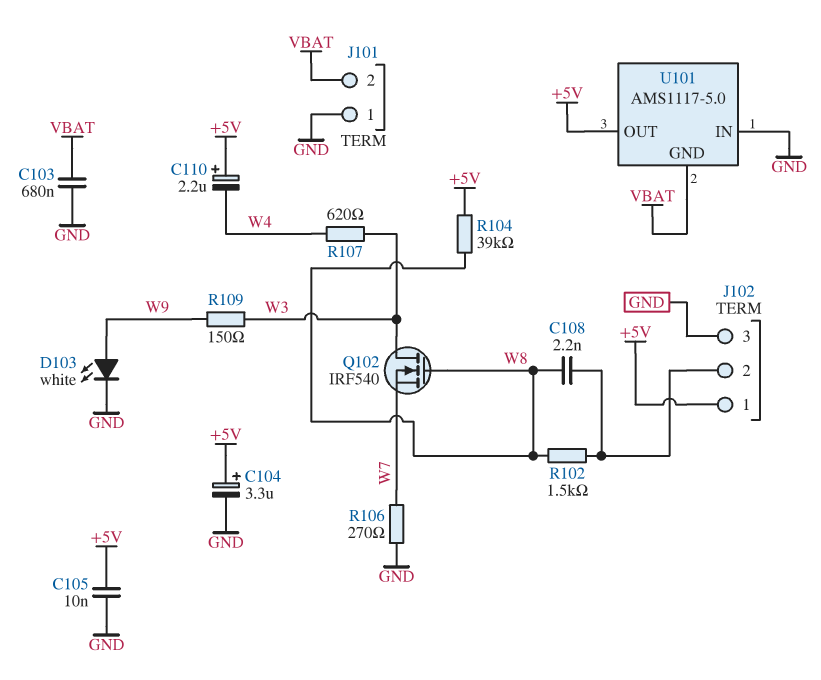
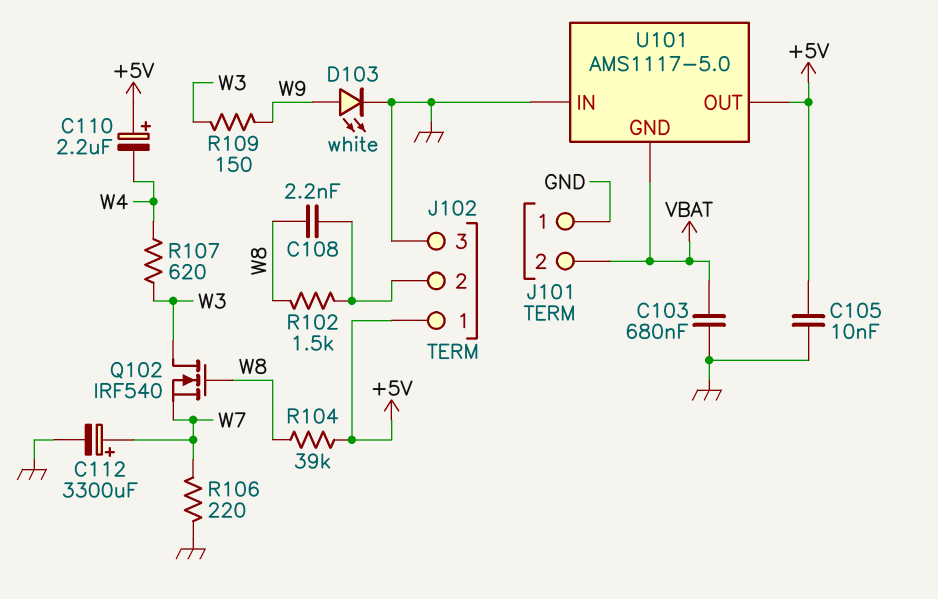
C104: 3.3uF (plus +5V, minus GND) -> none
C112: none -> 3300uF (plus W7, minus GND)
R106: 270 (GND, W7) -> 220 (GND, W7)

